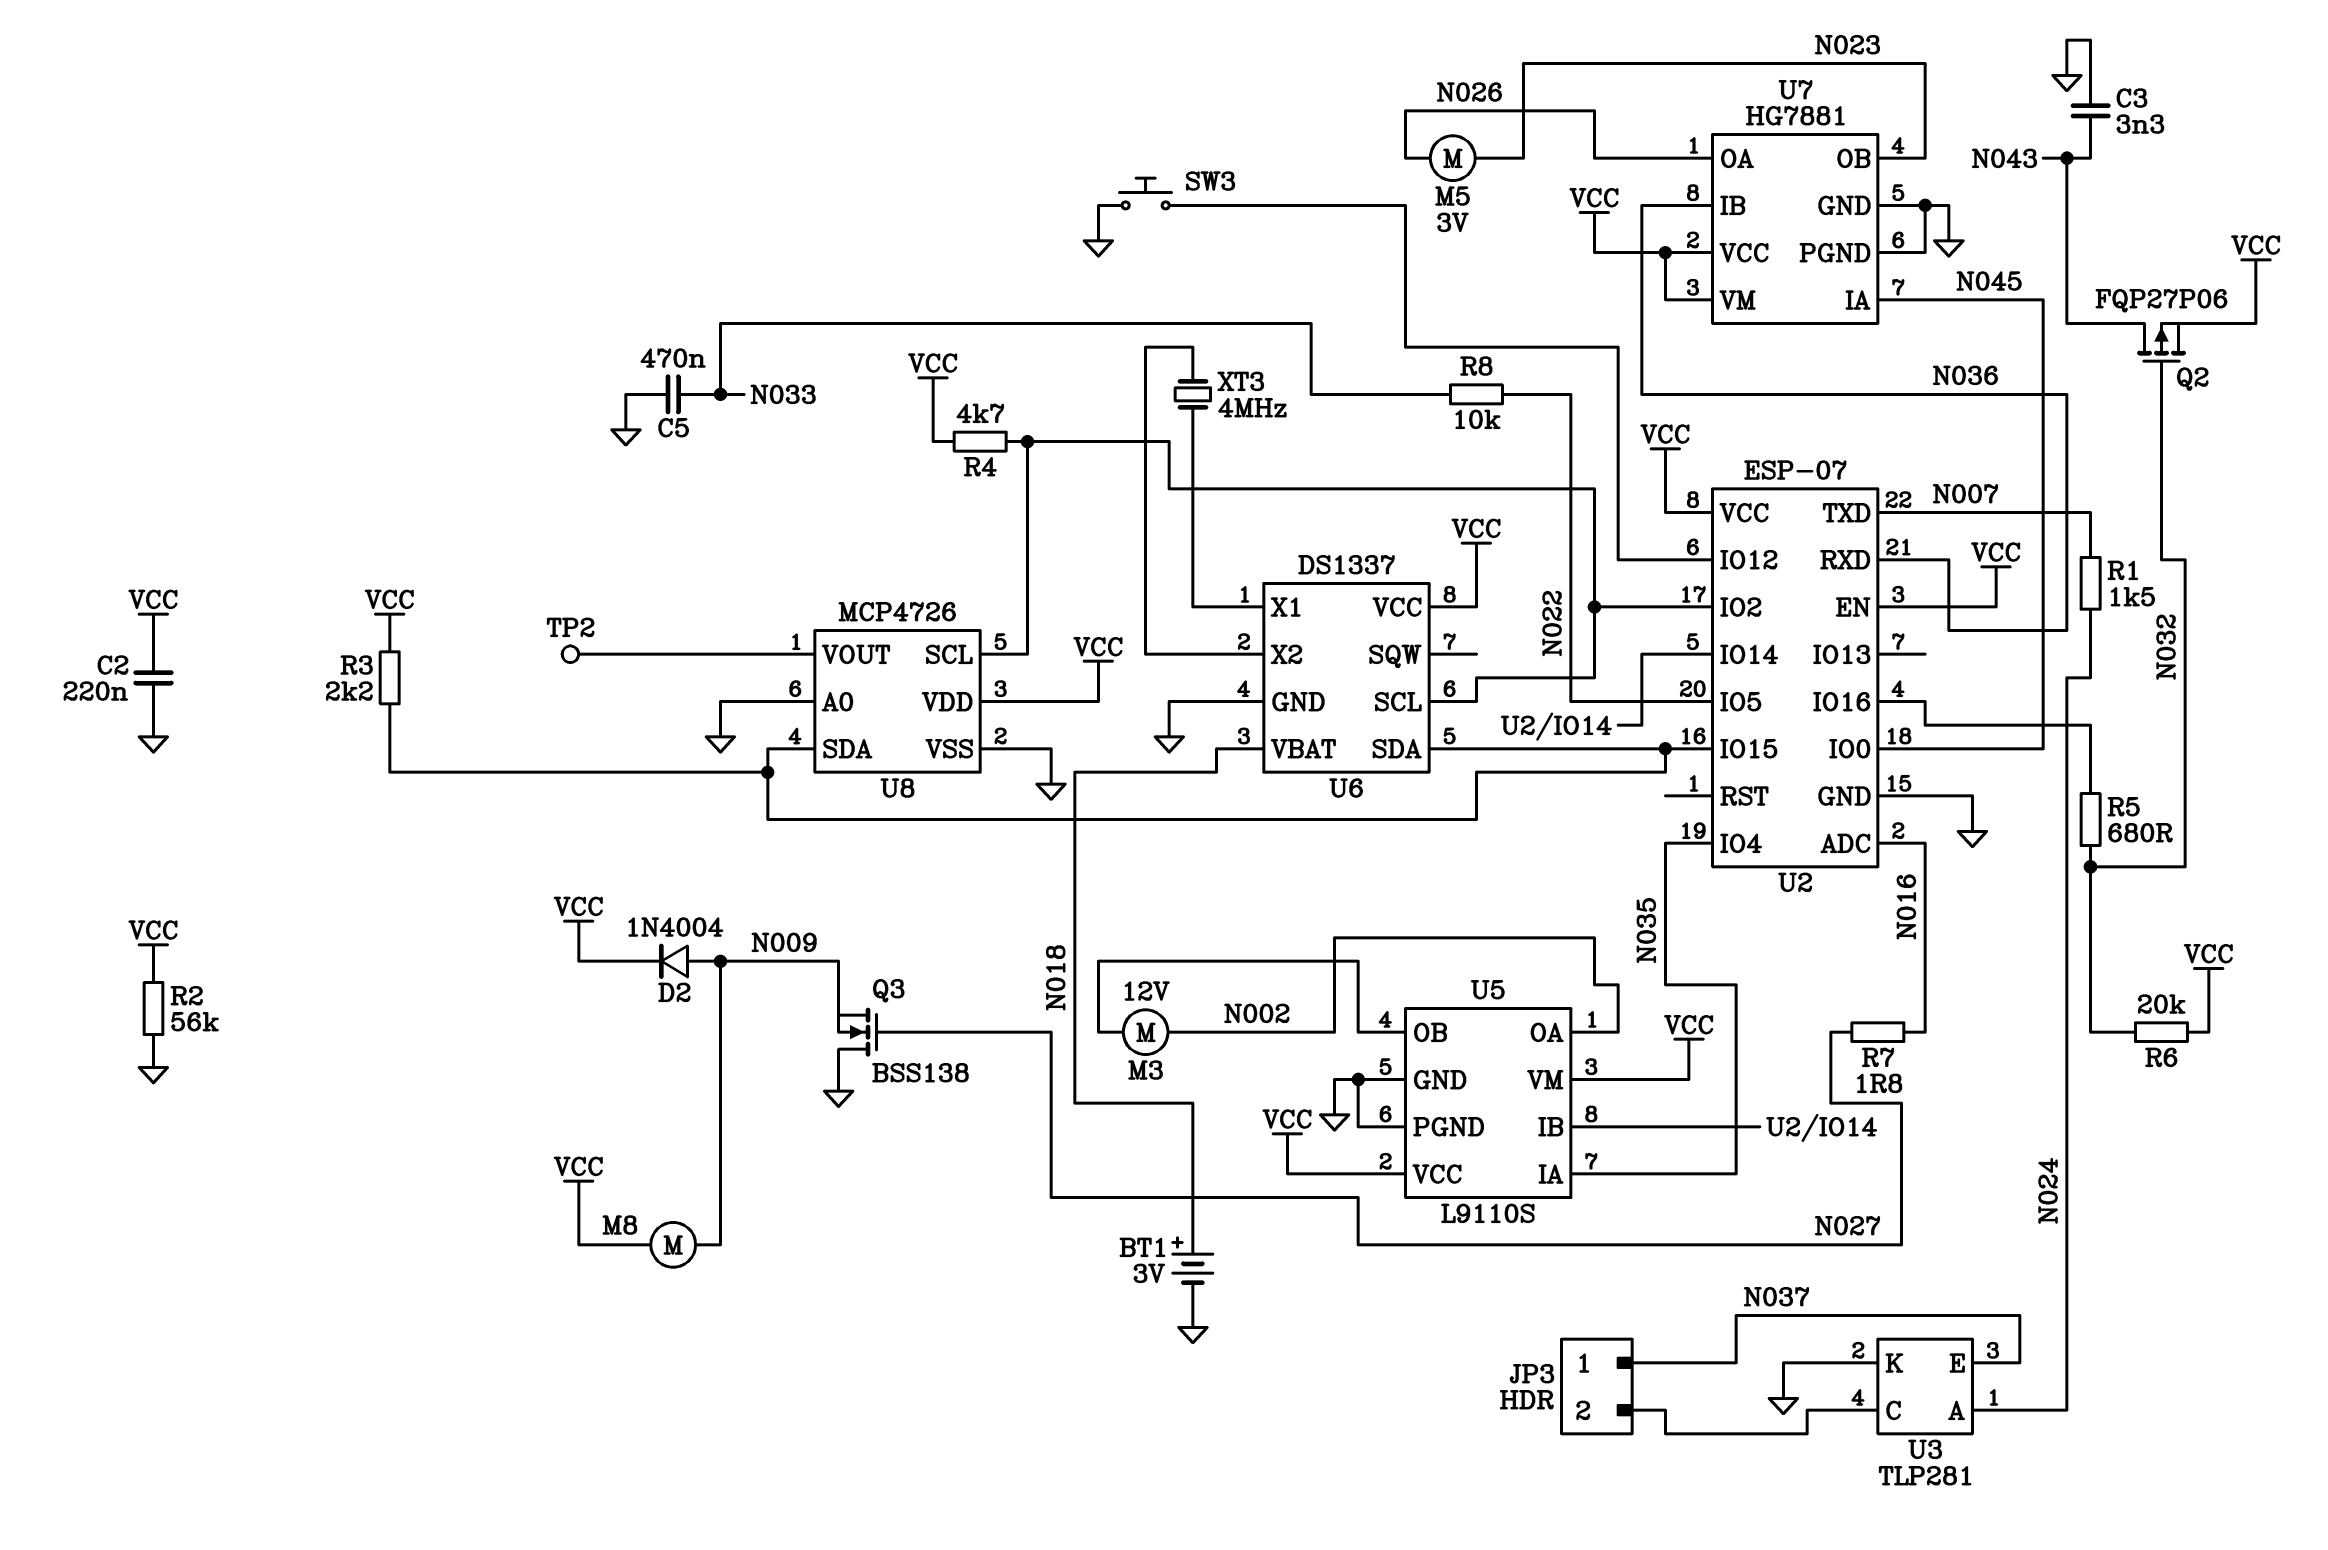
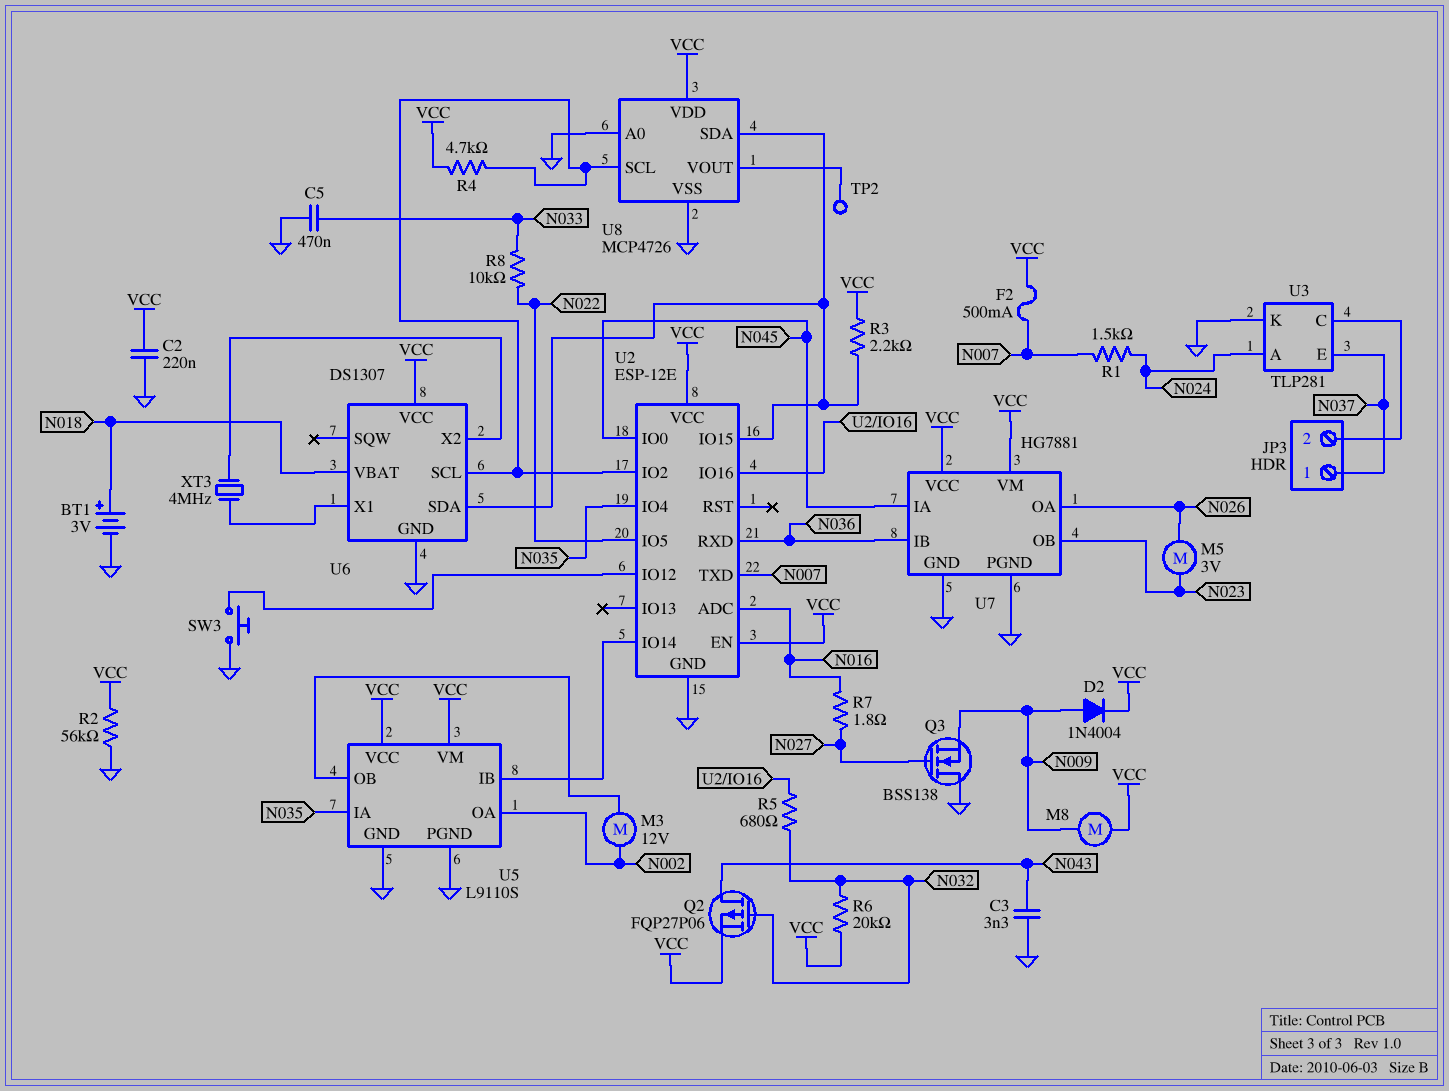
F2: none -> 500mA (N007, VCC)
U2: ESP-07 -> ESP-12E
U6: DS1337 -> DS1307

